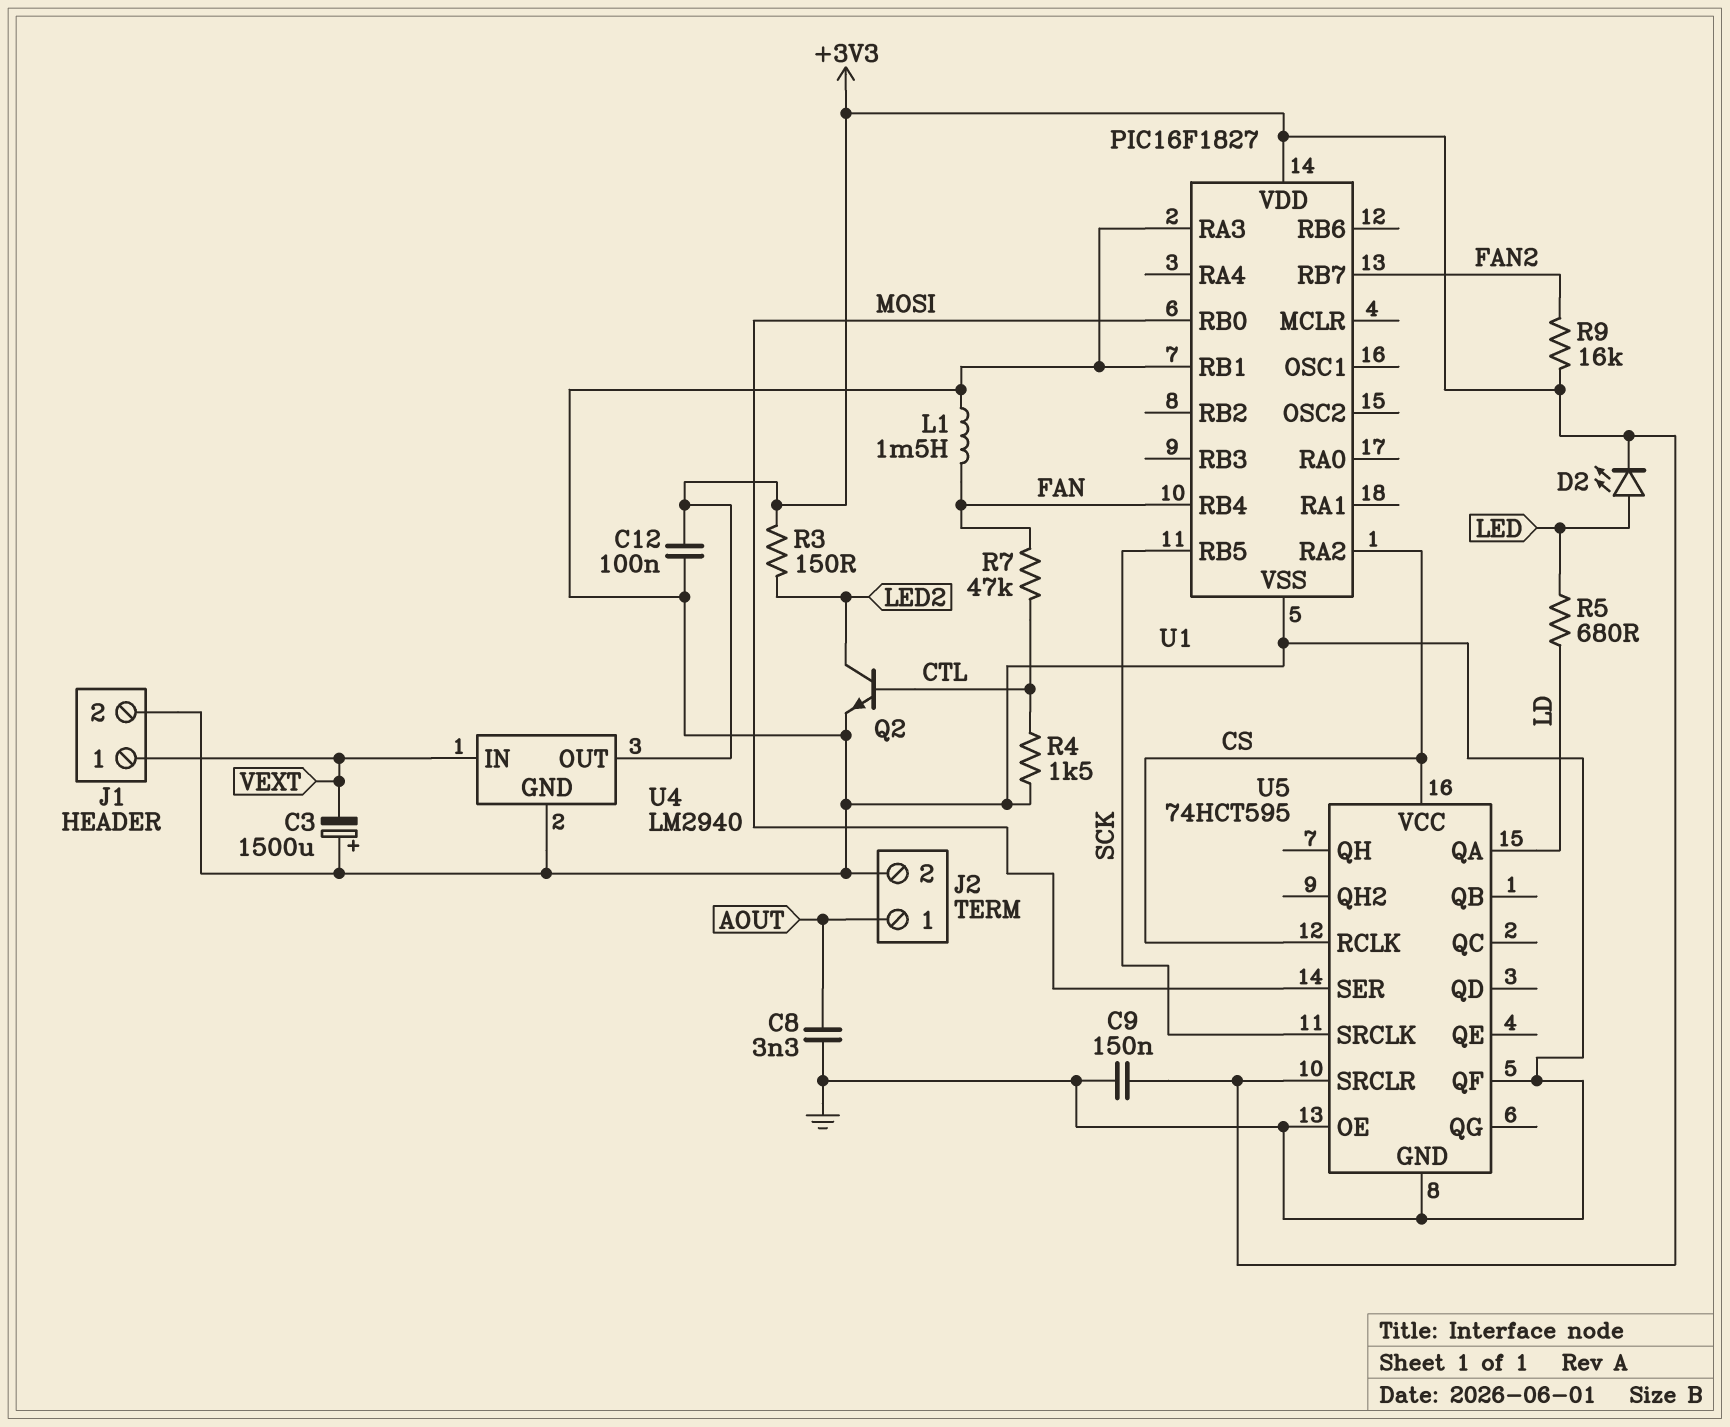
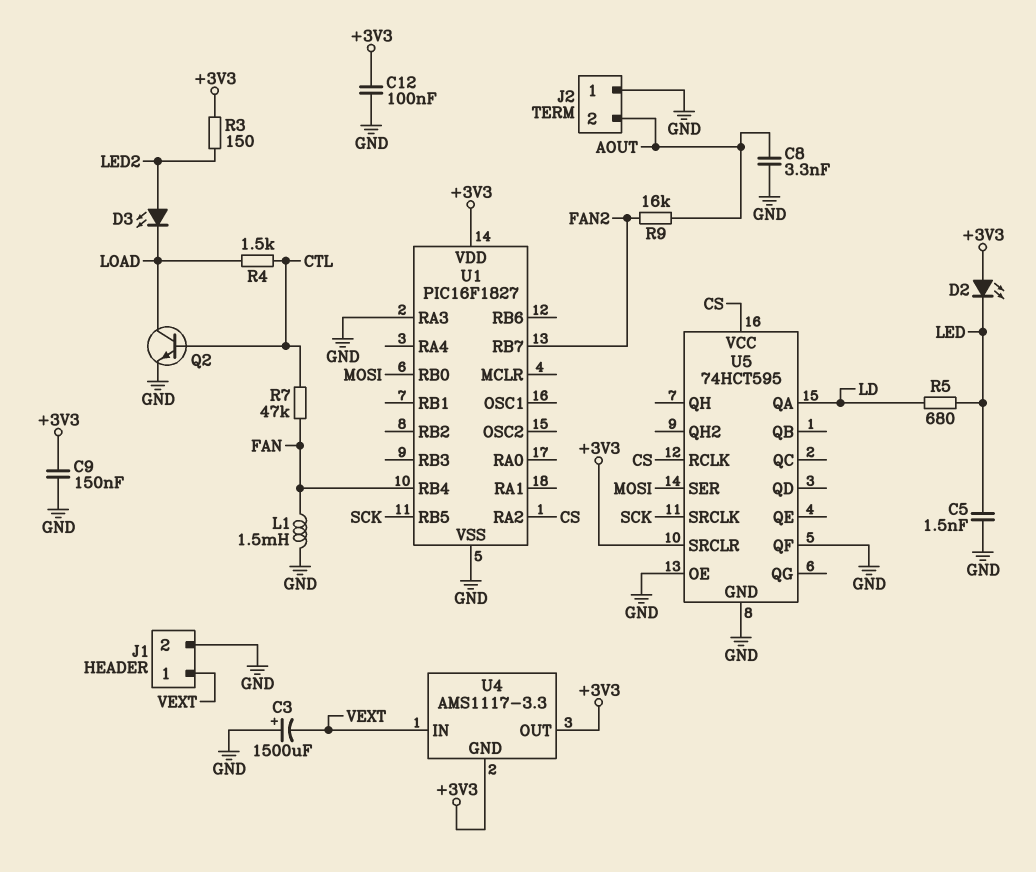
C5: none -> 1.5nF (GND, LED)
D2: LED (A LED, K +3V3) -> LED (A +3V3, K LED)
D3: none -> LED (A LED2, K LOAD)
J2 pin 1: AOUT -> GND
J2 pin 2: GND -> AOUT
Q2: NPN (B CTL, C LED2, E GND) -> NPN (B CTL, C LOAD, E GND)
R4: 1.5k (CTL, GND) -> 1.5k (CTL, LOAD)
R9: 16k (+3V3, FAN2) -> 16k (AOUT, FAN2)
U1 pin RB1: GND -> none
U4: LM2940 -> AMS1117-3.3
U4 pin GND: GND -> +3V3

